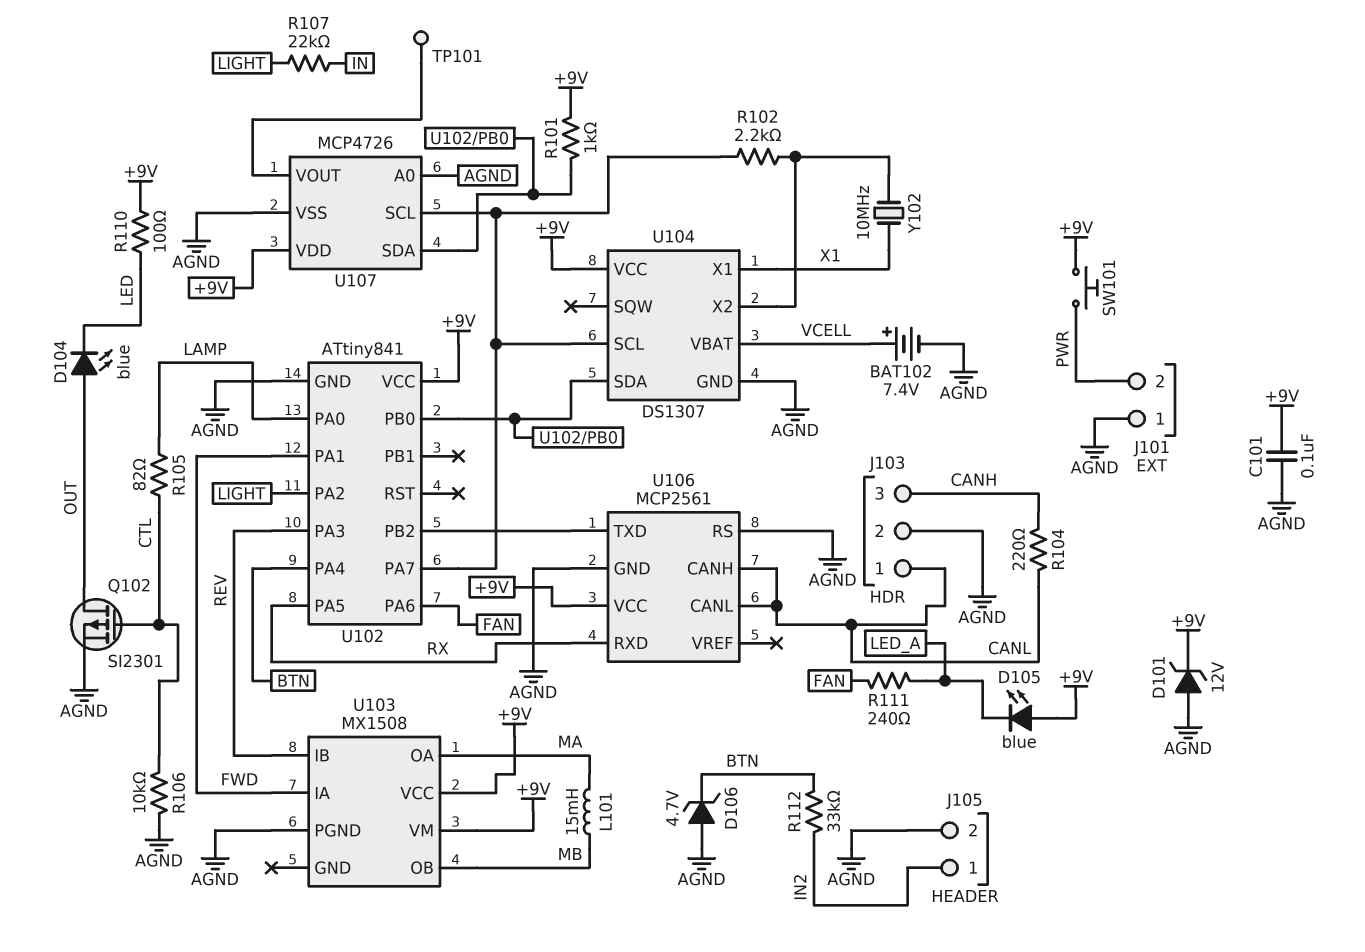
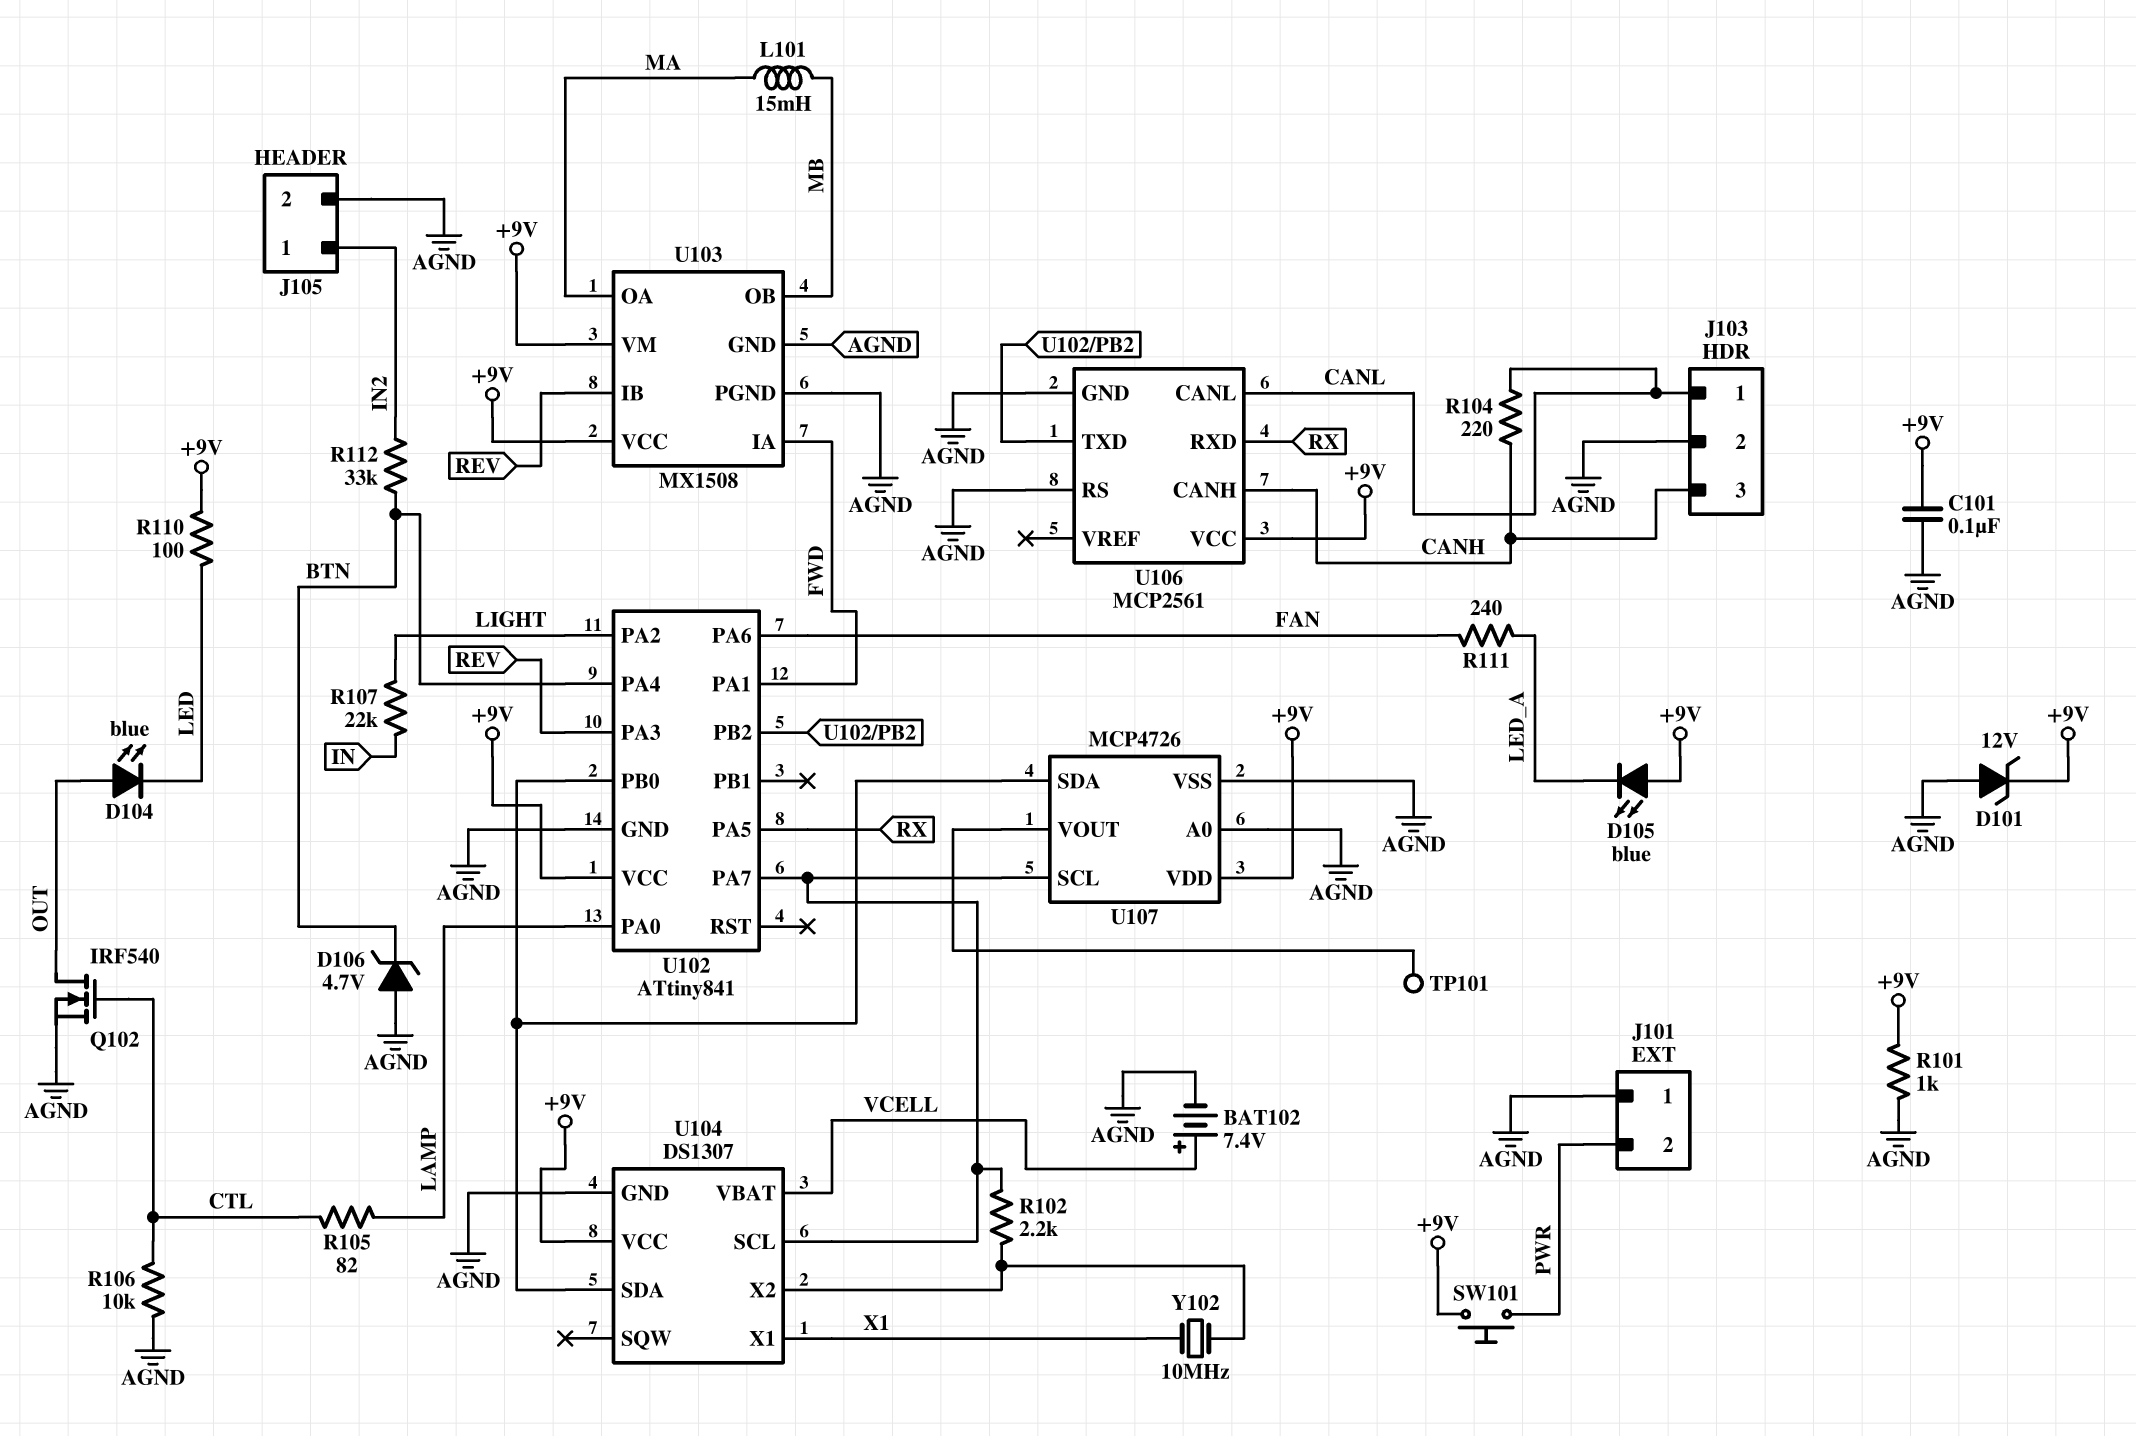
Q102: PMOS SI2301 (G CTL, D OUT, S AGND) -> NMOS IRF540 (G CTL, D OUT, S AGND)
R101: 1k (+9V, U102/PB0) -> 1k (+9V, AGND)
U103 pin GND: none -> AGND
U106 pin CANH: CANL -> CANH

